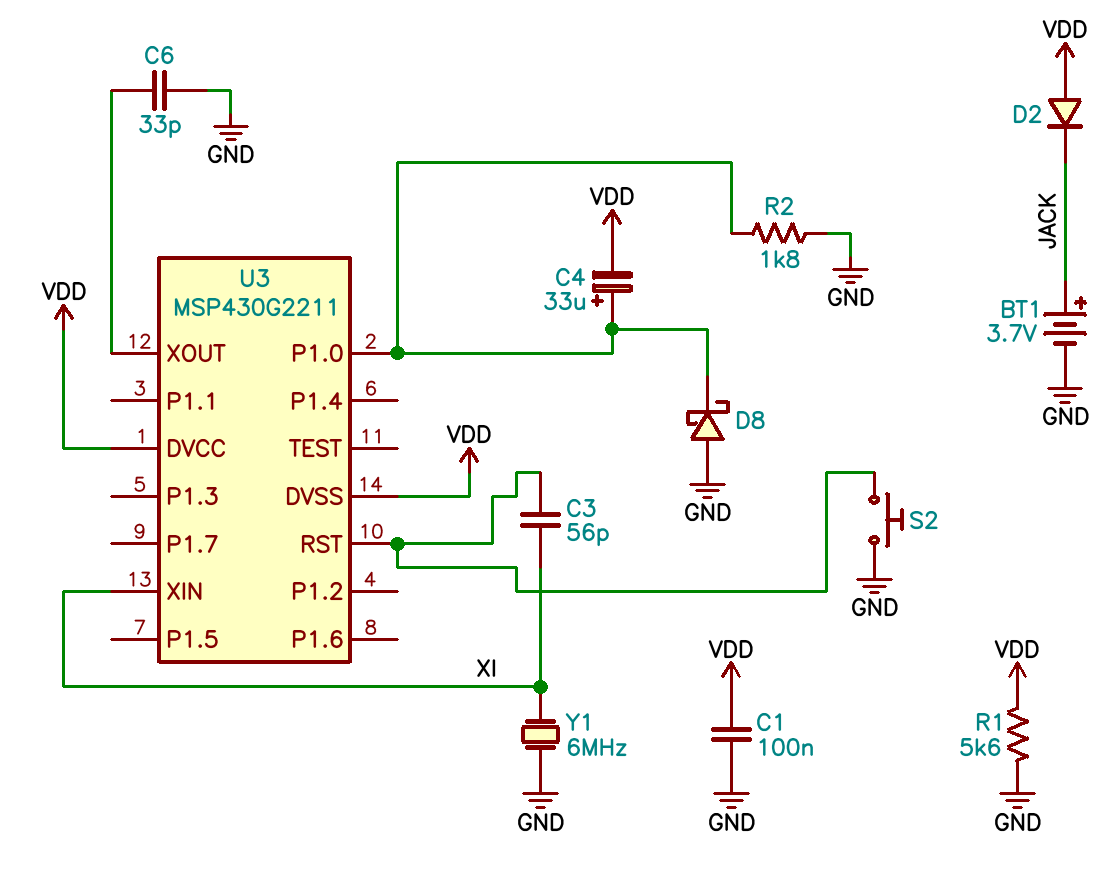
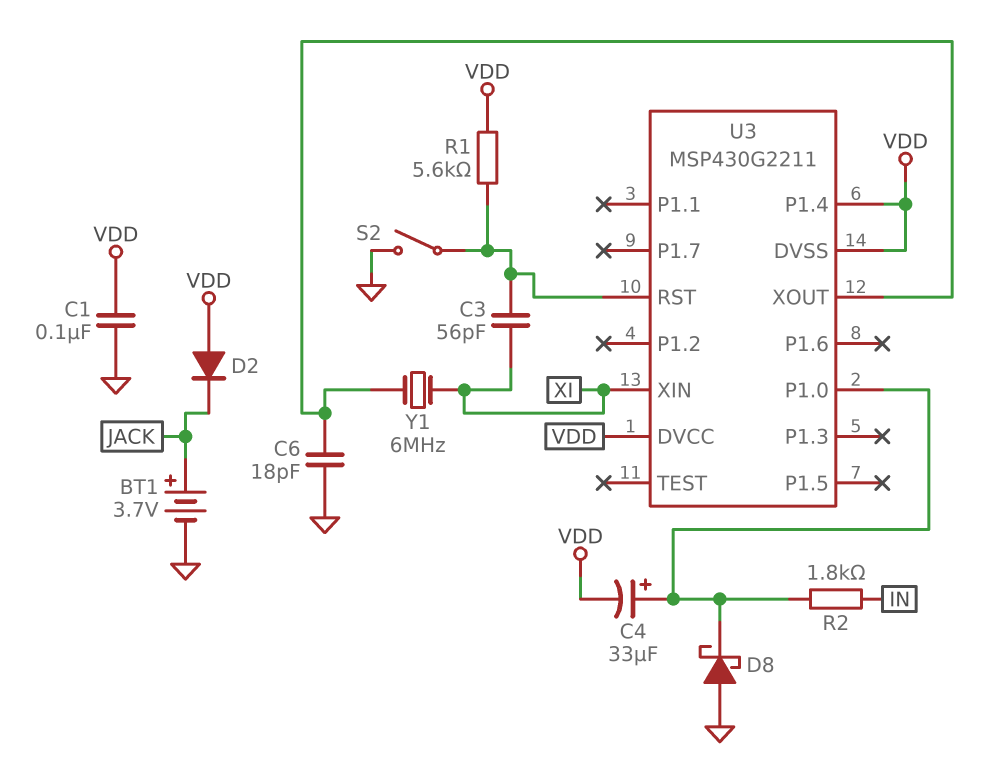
C6: 33pF (GND, U3/XOUT) -> 18pF (GND, U3/XOUT)
R1: 5.6k (GND, VDD) -> 5.6k (U3/RST, VDD)
R2: 1.8k (GND, U3/P1.0) -> 1.8k (IN, U3/P1.0)
S2: button (GND, U3/RST) -> switch (GND, U3/RST)
U3 pin P1.4: none -> VDD
Y1: 6MHz (GND, XI) -> 6MHz (U3/XOUT, XI)

